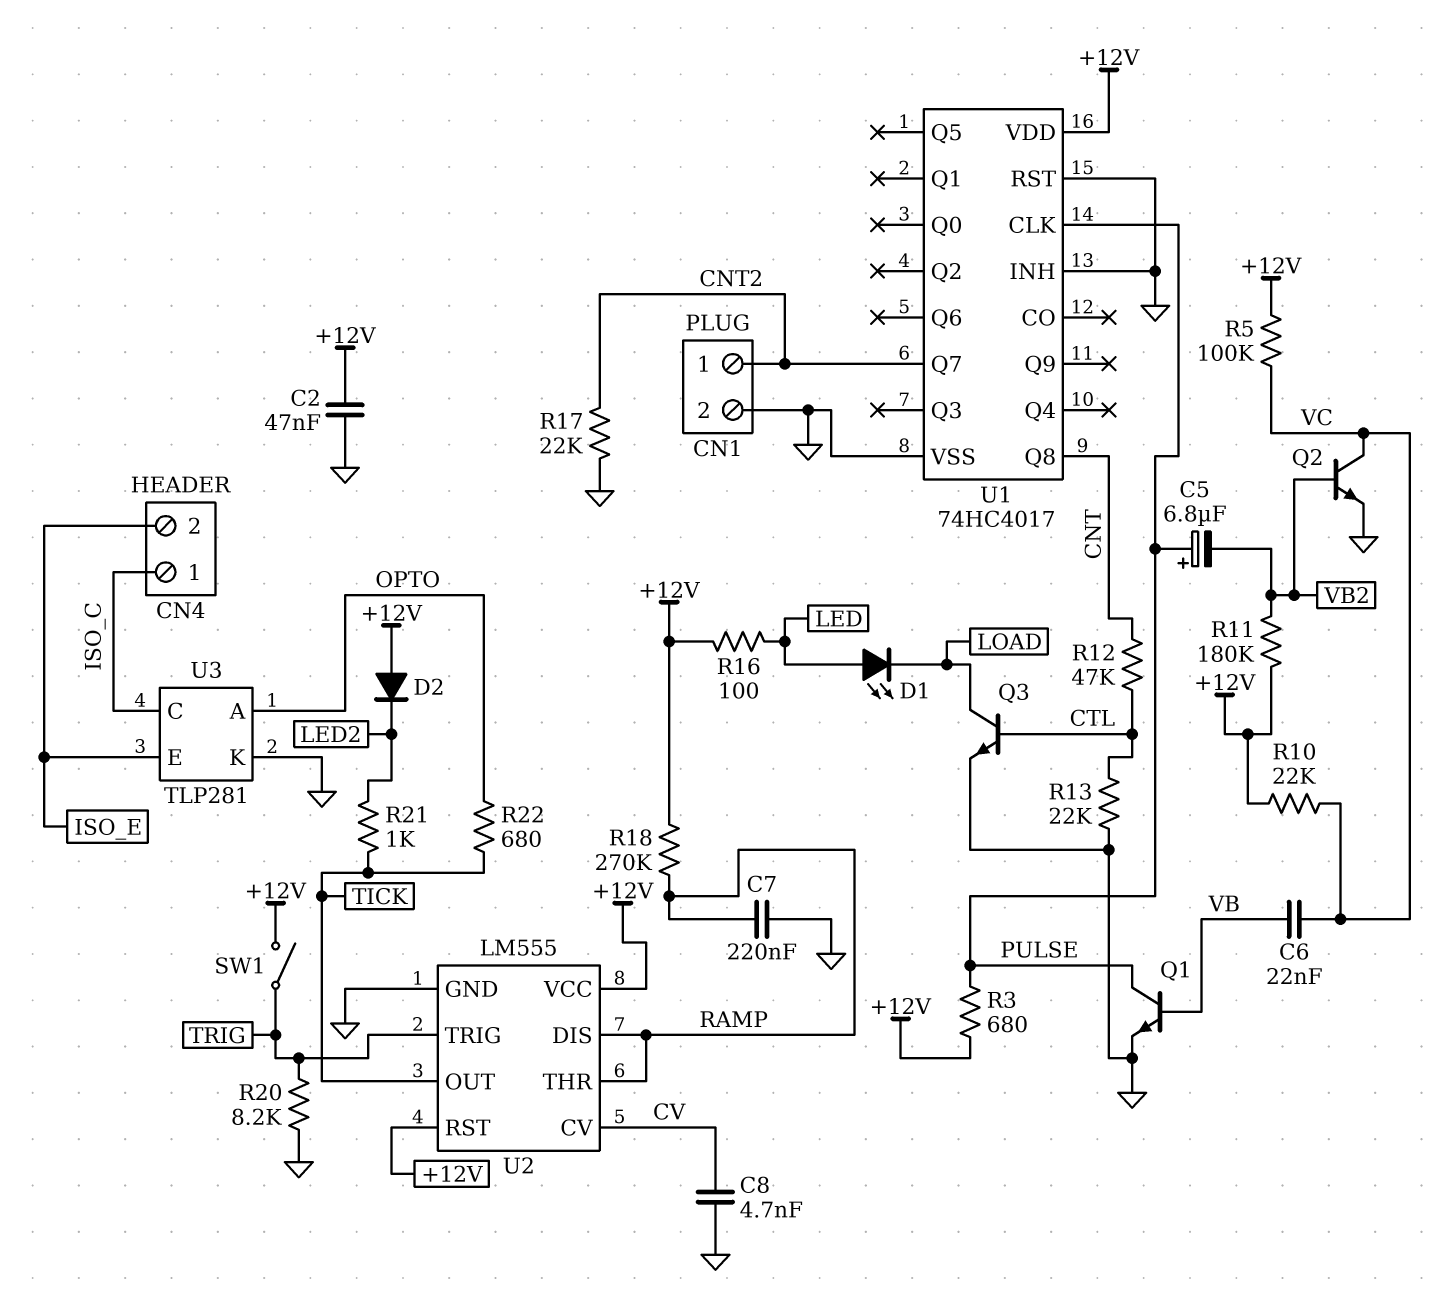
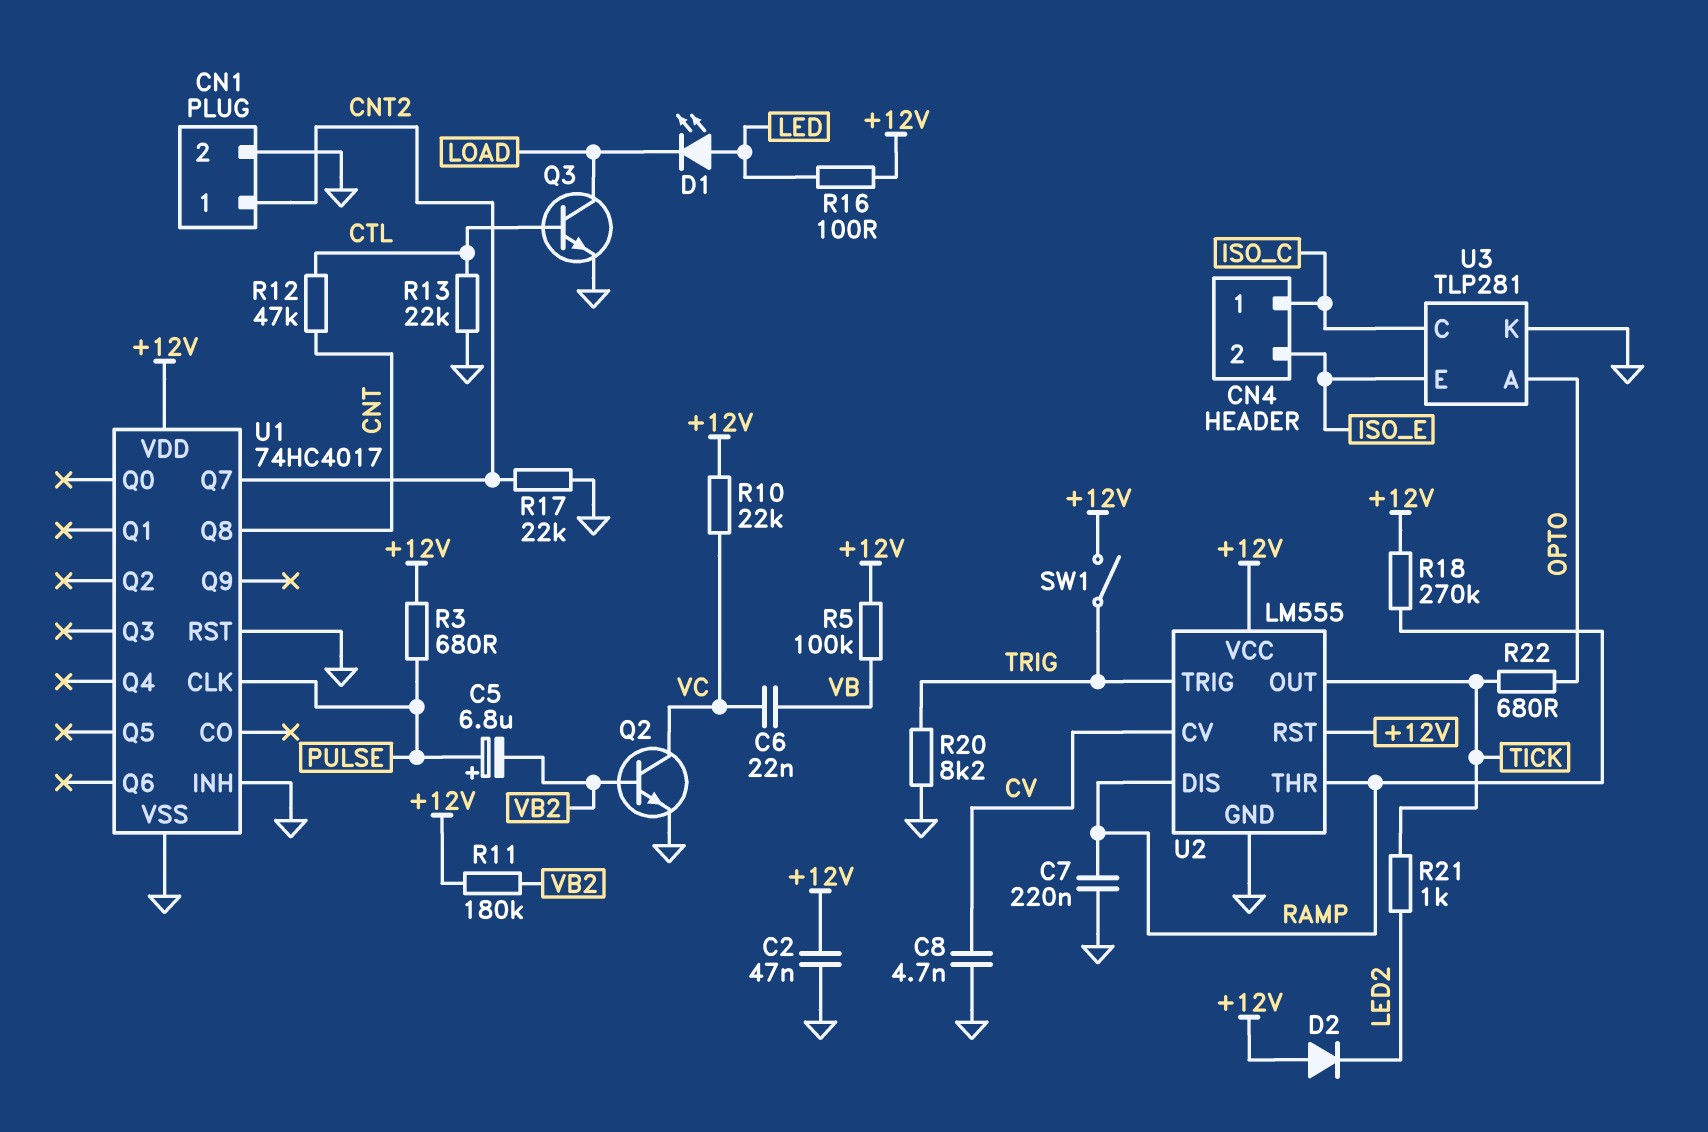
Q1: NPN (B VB, C PULSE, E GND) -> none
R5: 100k (+12V, VC) -> 100k (+12V, VB)

